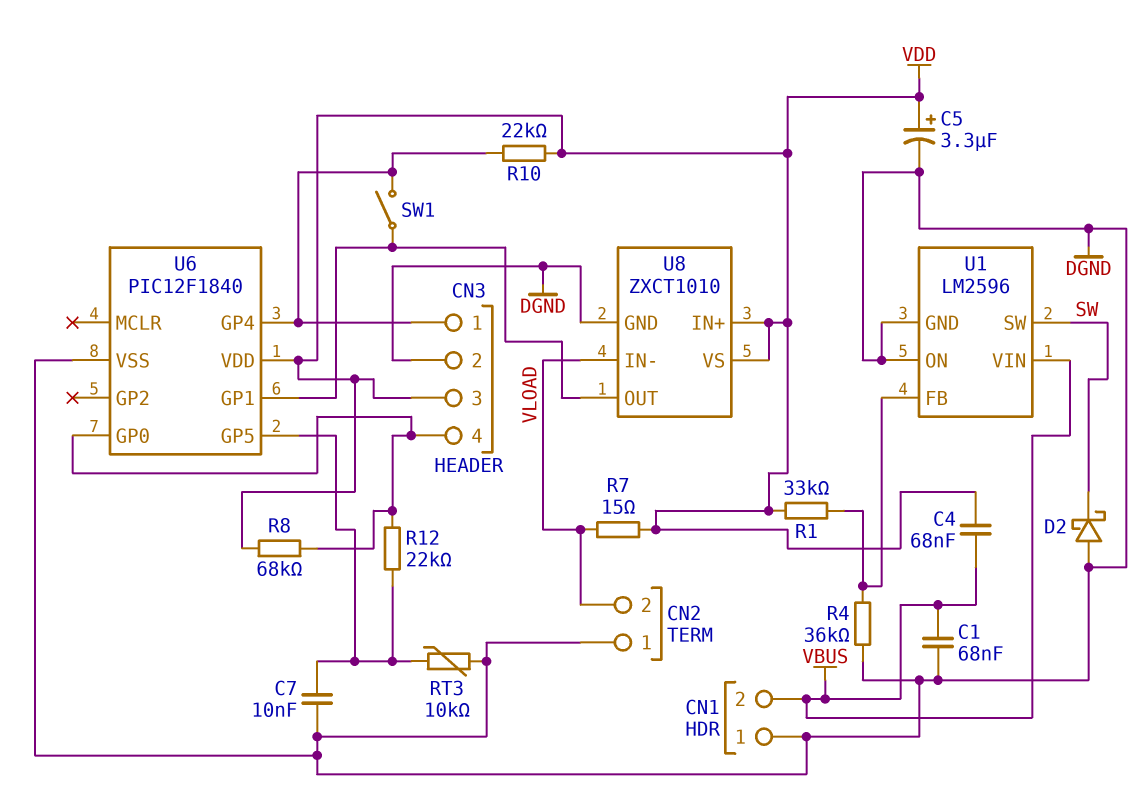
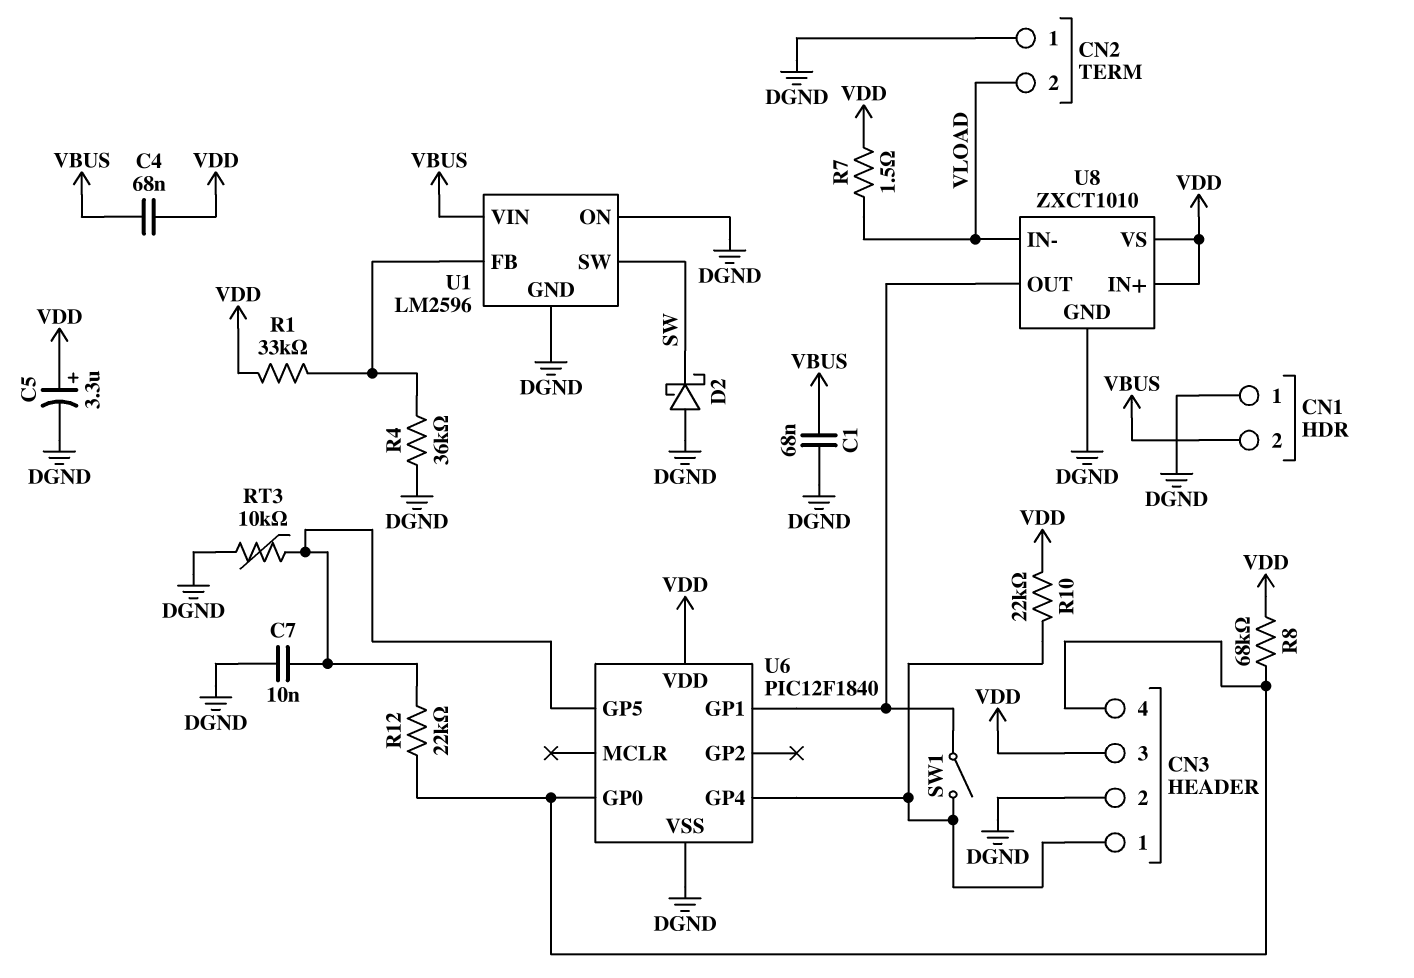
R7: 15 (VDD, VLOAD) -> 1.5 (VDD, VLOAD)

